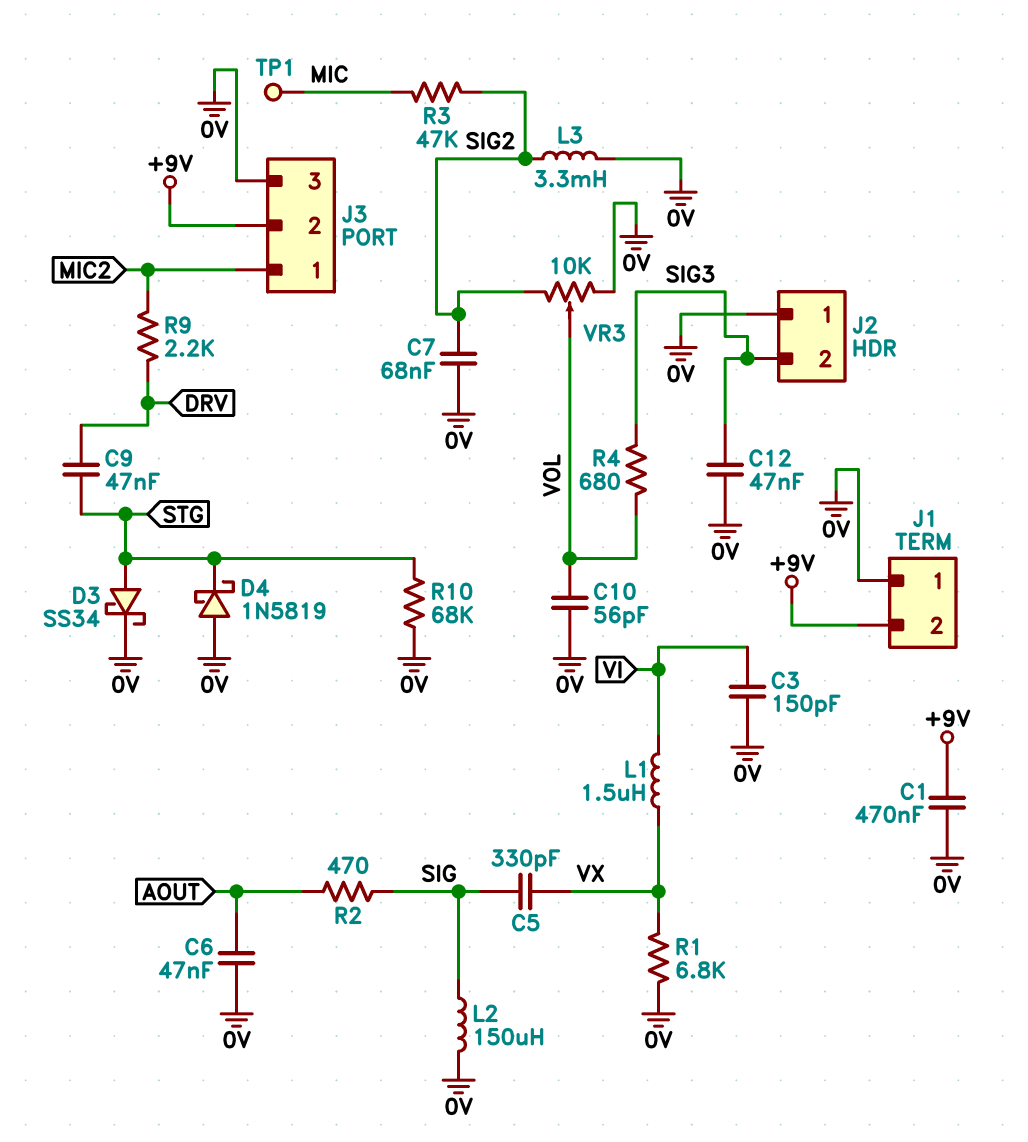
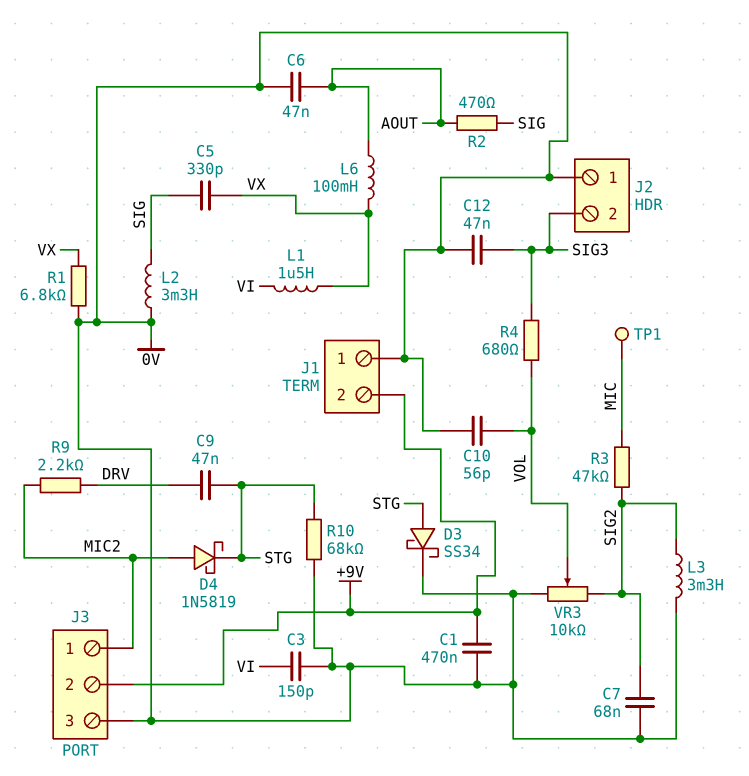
D4: schottky 1N5819 (A 0V, K STG) -> schottky 1N5819 (A MIC2, K STG)
L2: 150uH (0V, SIG) -> 3.3mH (0V, SIG)
L6: none -> 100mH (AOUT, VX)

